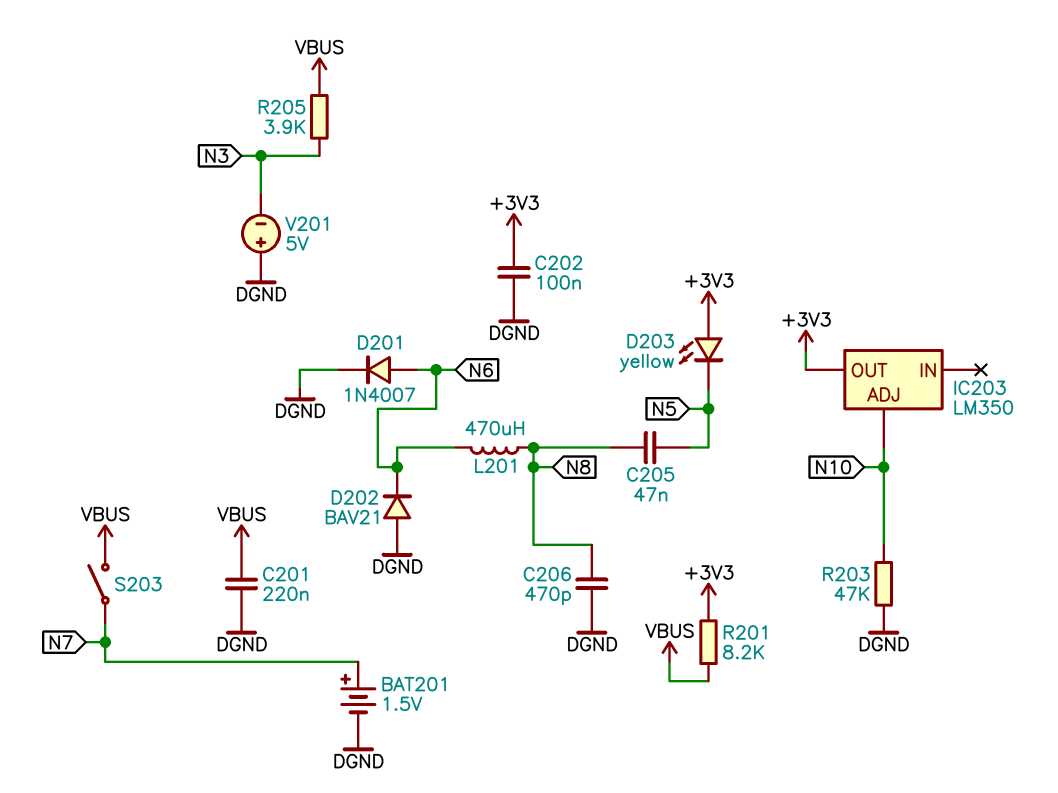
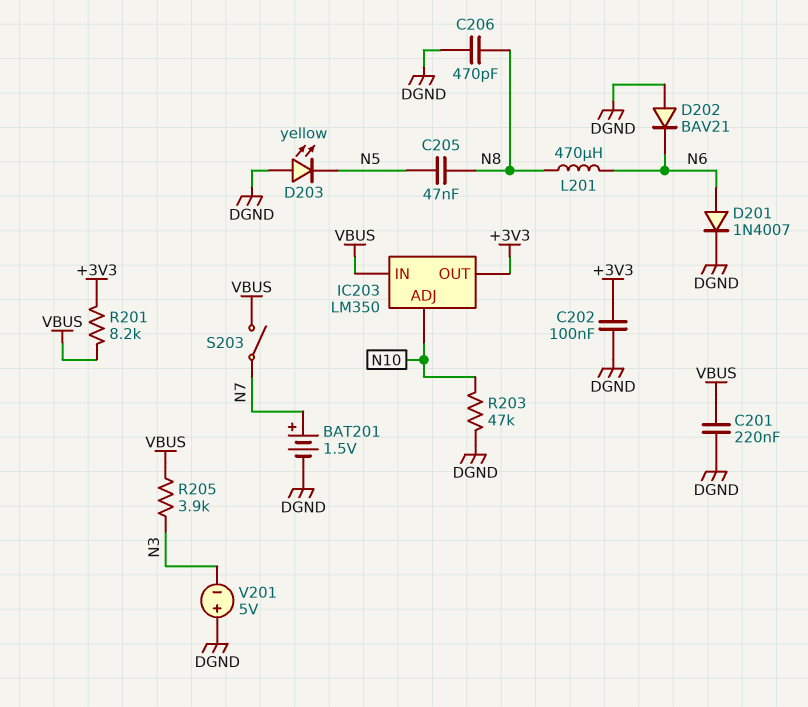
D203: LED yellow (A +3V3, K N5) -> LED yellow (A DGND, K N5)
IC203 pin IN: none -> VBUS

